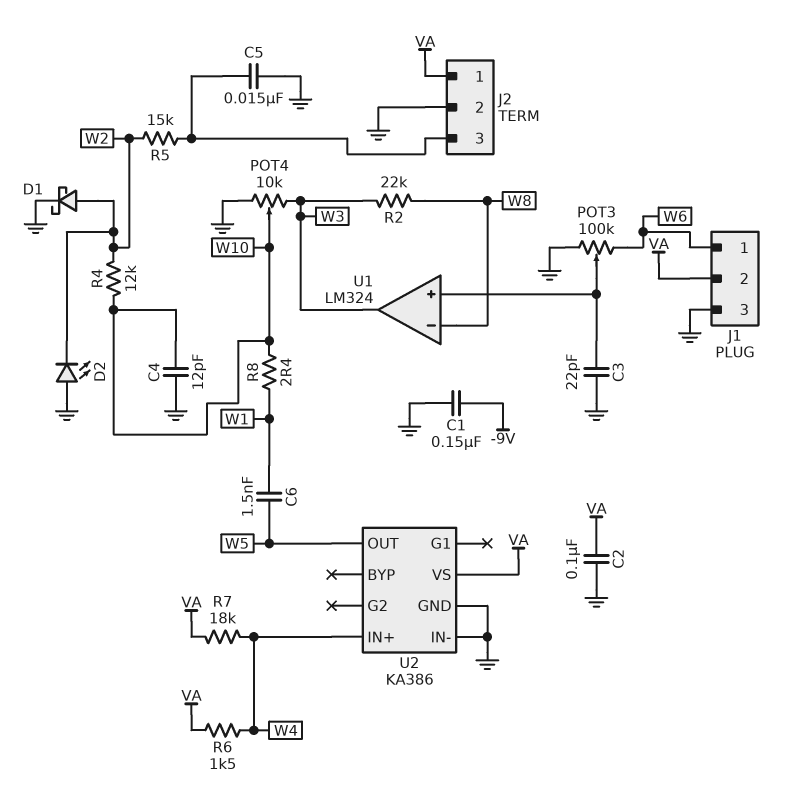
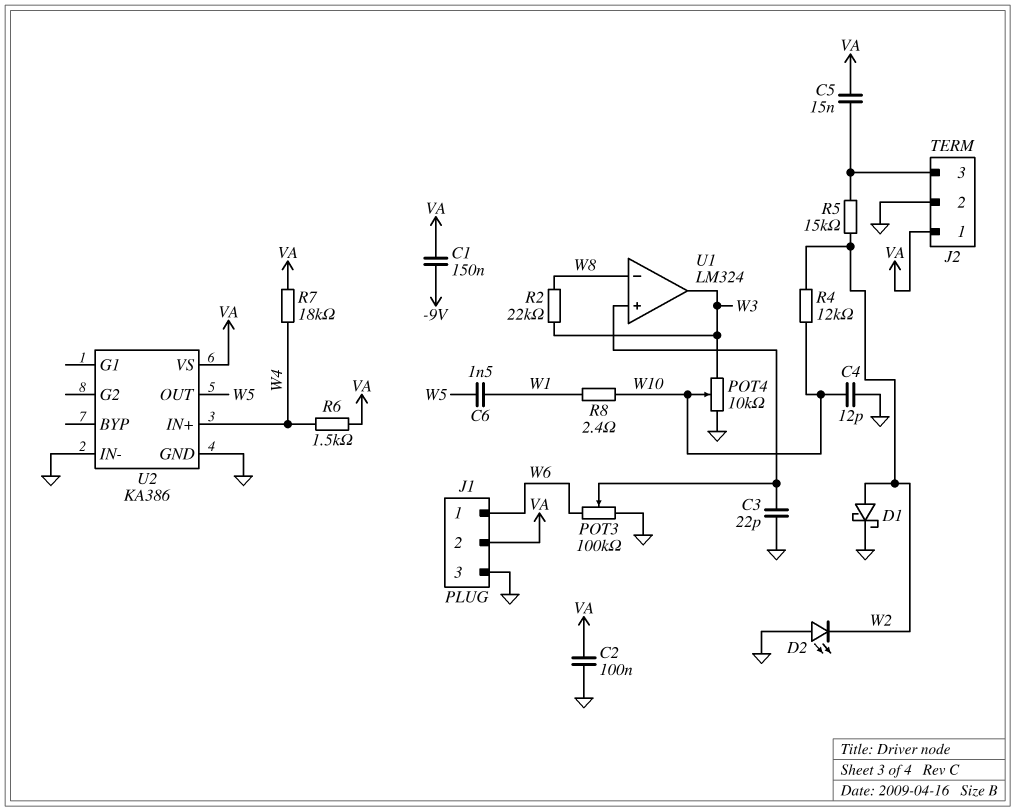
C1: 150nF (-9V, GND) -> 150nF (-9V, VA)
C5: 15nF (GND, J2/3) -> 15nF (J2/3, VA)

